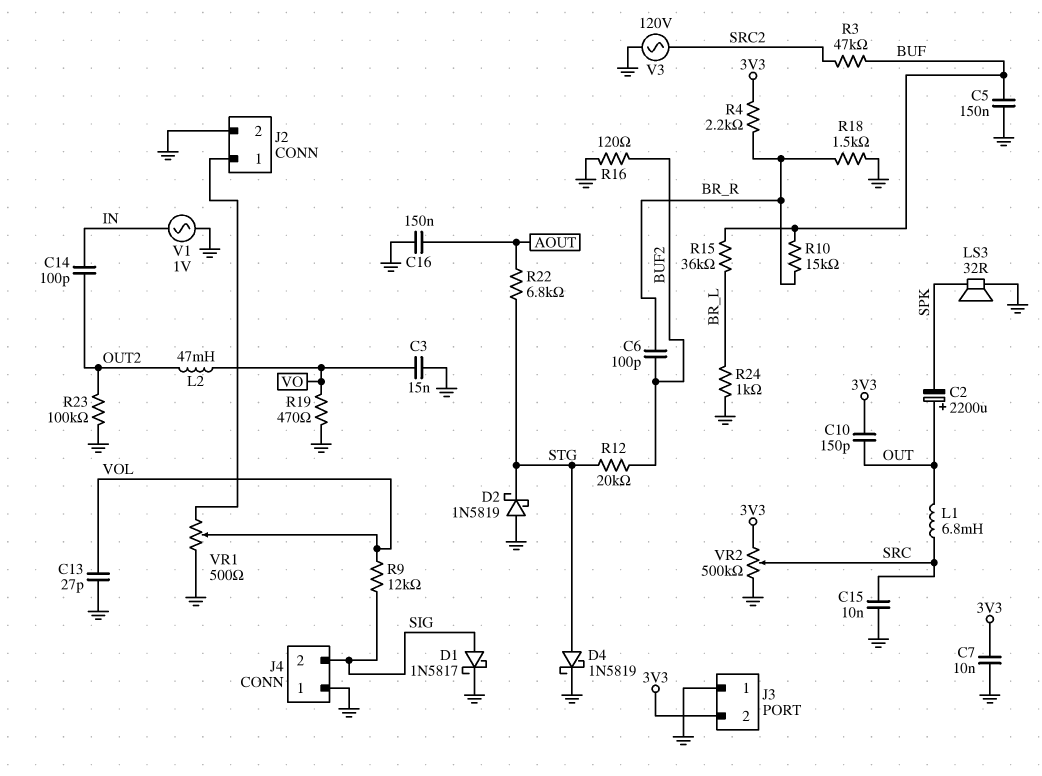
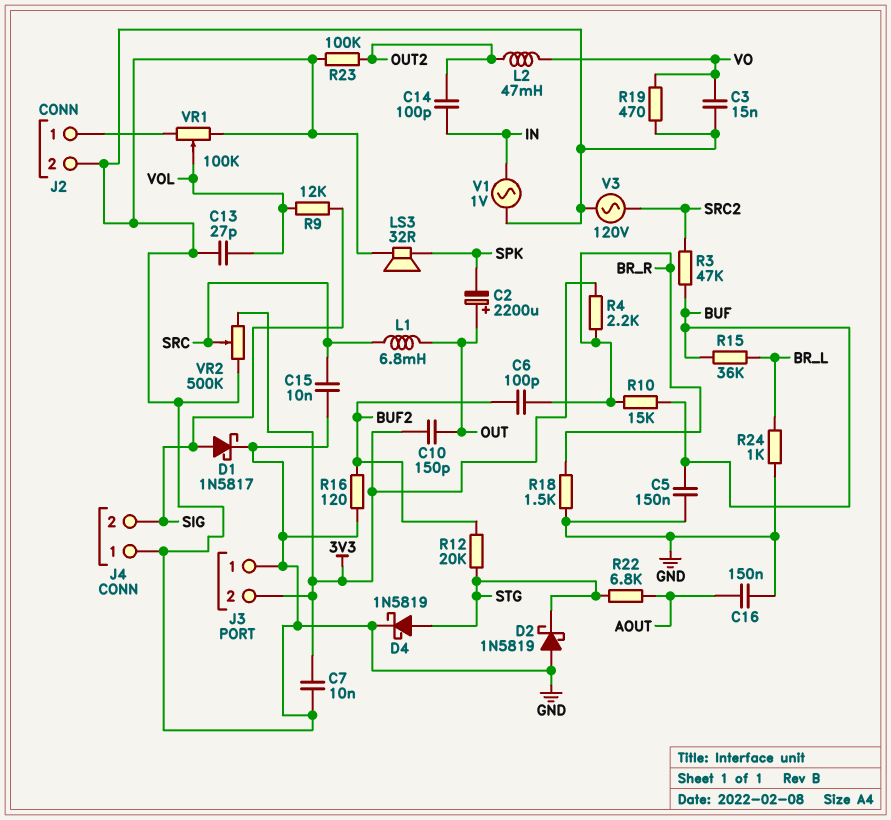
VR1: 500 (GND, J2/1, wiper VOL) -> 100k (GND, J2/1, wiper VOL)

